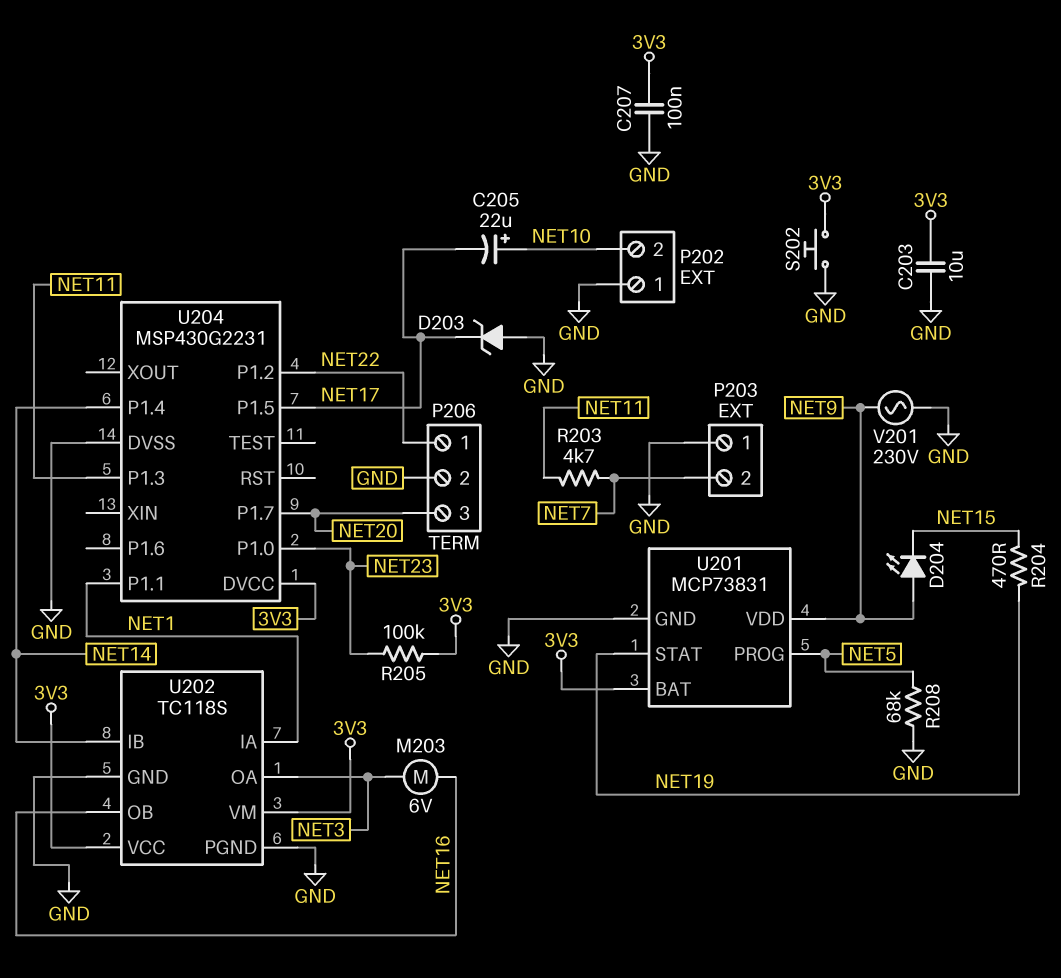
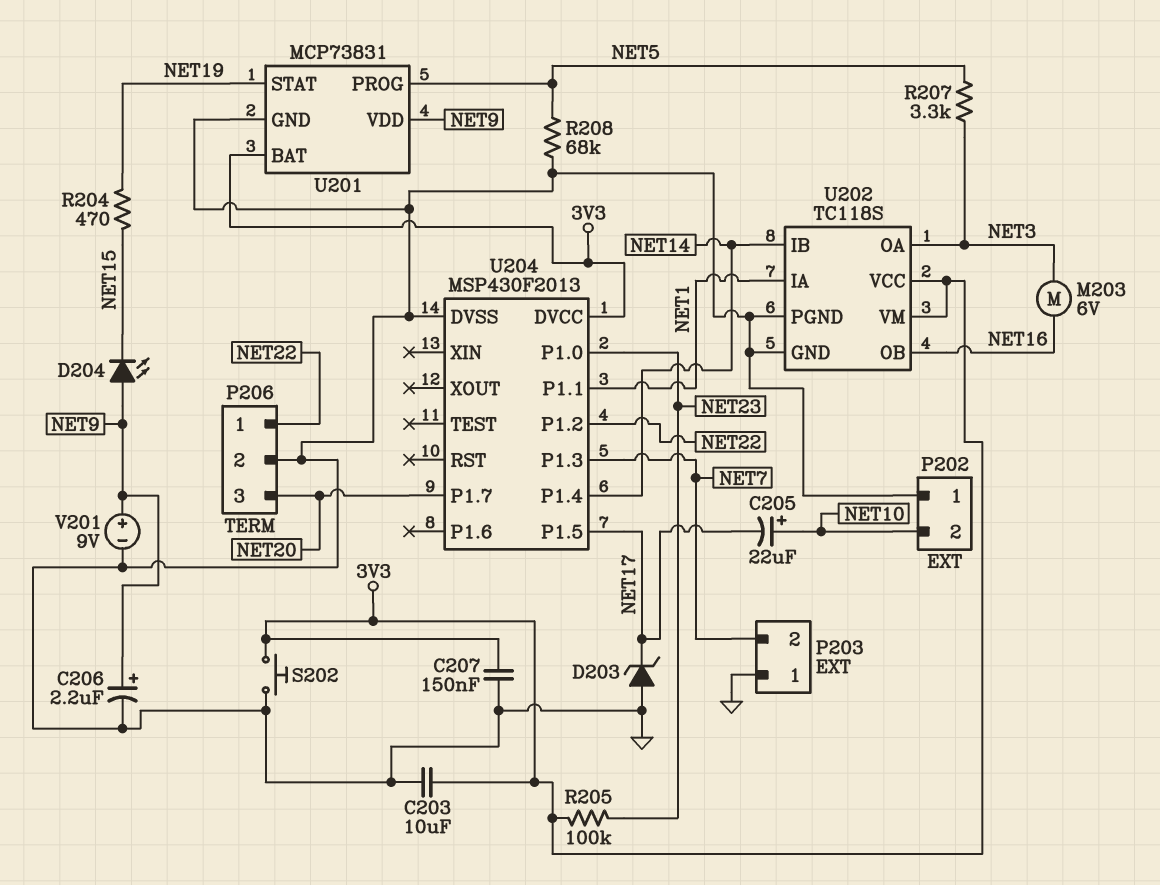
C206: none -> 2.2uF (plus NET9, minus GND)
C207: 100nF (3V3, GND) -> 150nF (3V3, GND)
R203: 4.7k (NET7, NET11) -> none
R207: none -> 3.3k (NET3, NET5)
U204: MSP430G2231 -> MSP430F2013
U204 pin P1.3: NET11 -> NET7
V201: AC 230V (GND, NET9) -> 9V (plus NET9, minus GND)

